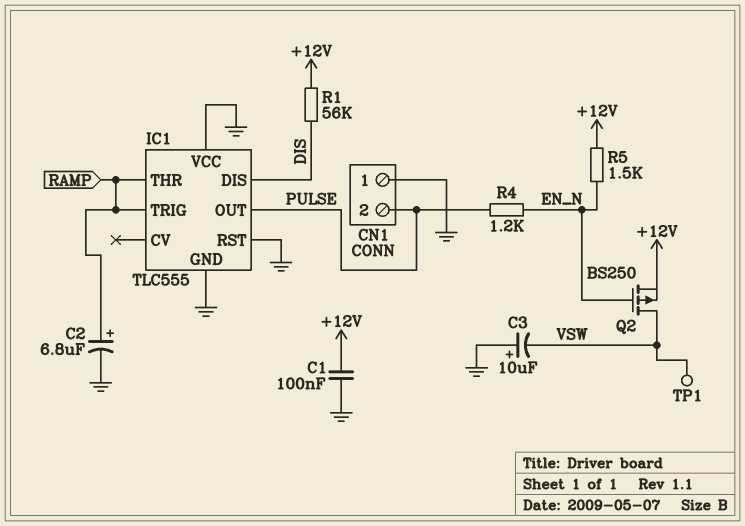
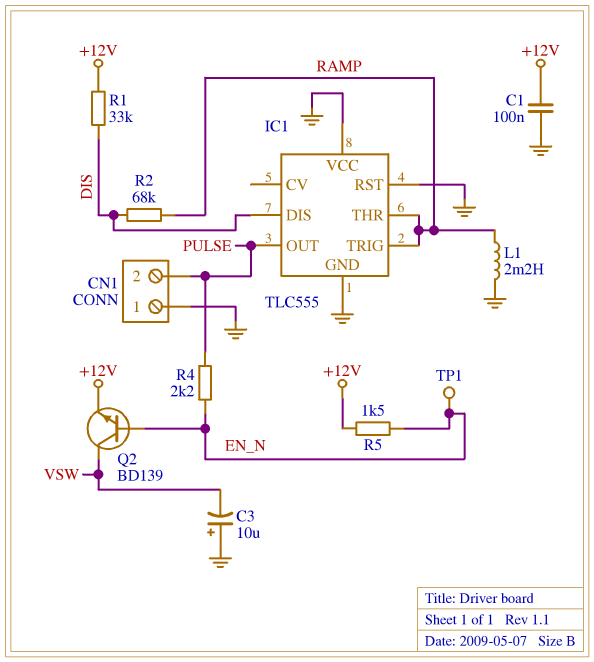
C2: 6.8uF (plus RAMP, minus GND) -> none
L1: none -> 2.2mH (GND, RAMP)
Q2: PMOS BS250 (G EN_N, D VSW, S +12V) -> NPN BD139 (B EN_N, C VSW, E +12V)
R1: 56k (+12V, DIS) -> 33k (+12V, DIS)
R2: none -> 68k (DIS, RAMP)
R4: 1.2k (EN_N, PULSE) -> 2.2k (EN_N, PULSE)
TP1: test point (VSW) -> test point (EN_N)

